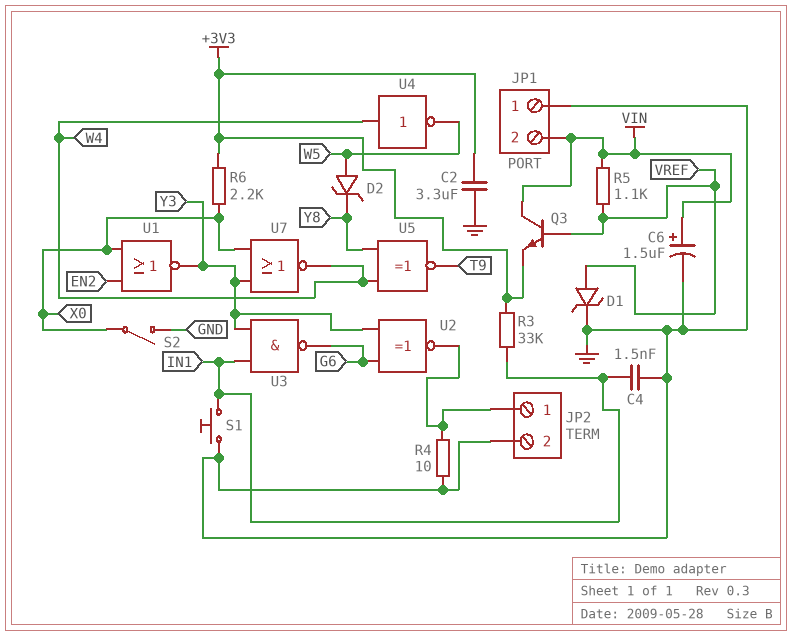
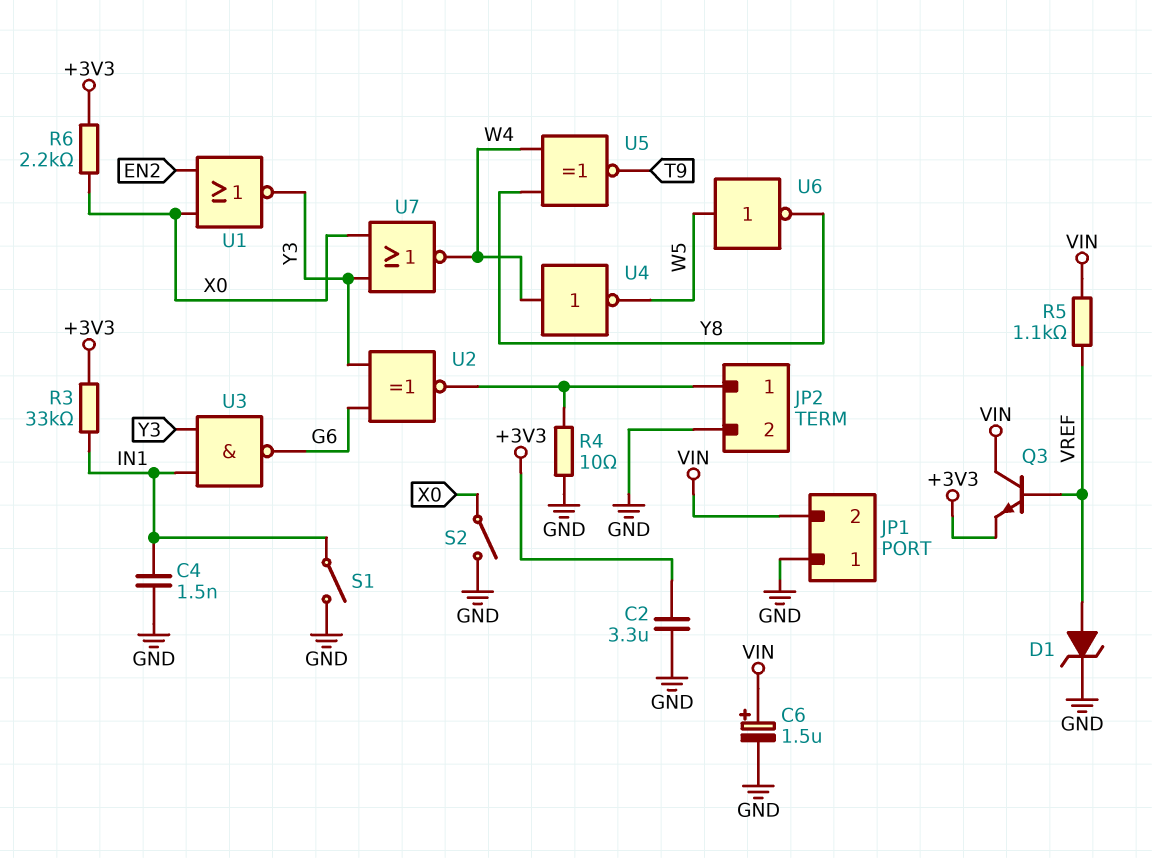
D2: zener (A W5, K Y8) -> none
S1: button (GND, IN1) -> switch (GND, IN1)
U6: none -> NOT (in W5, out Y8)

